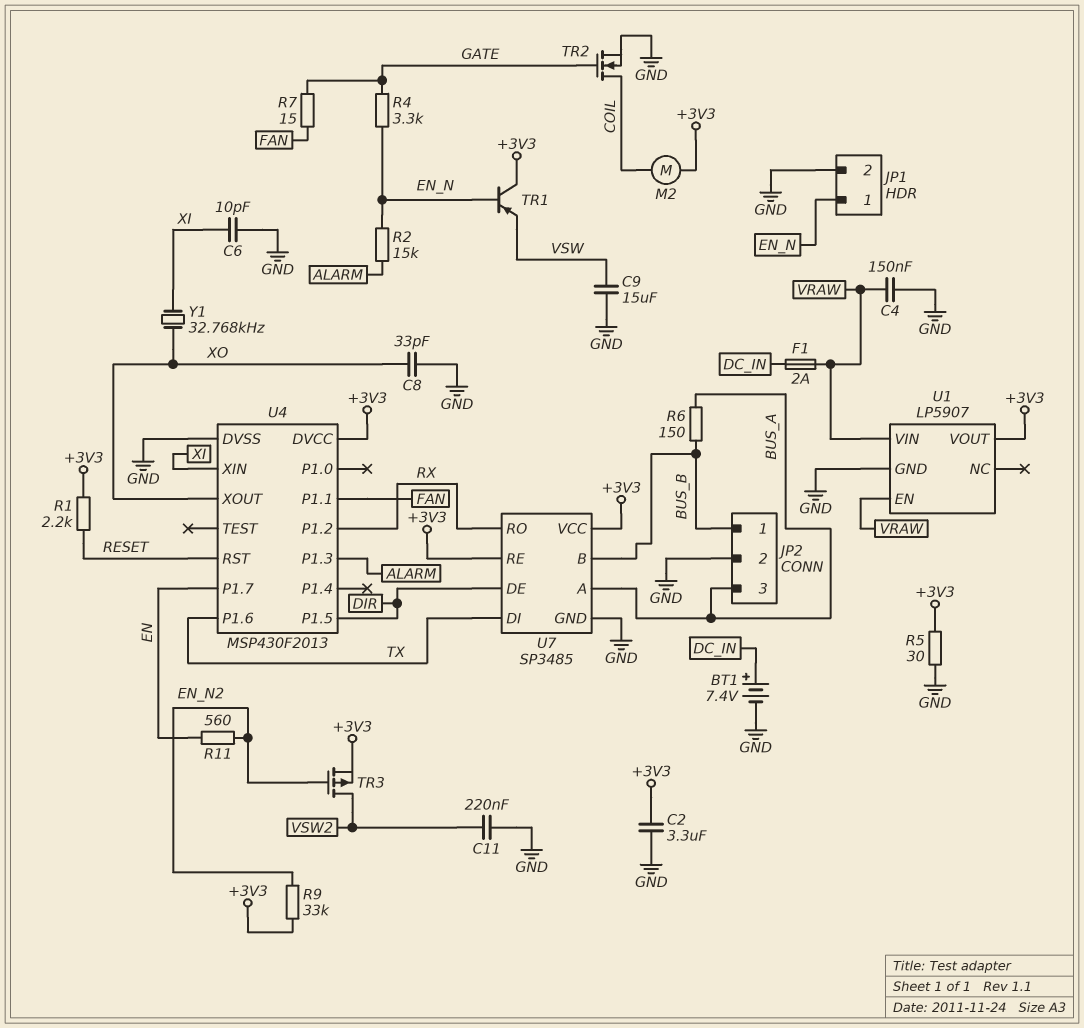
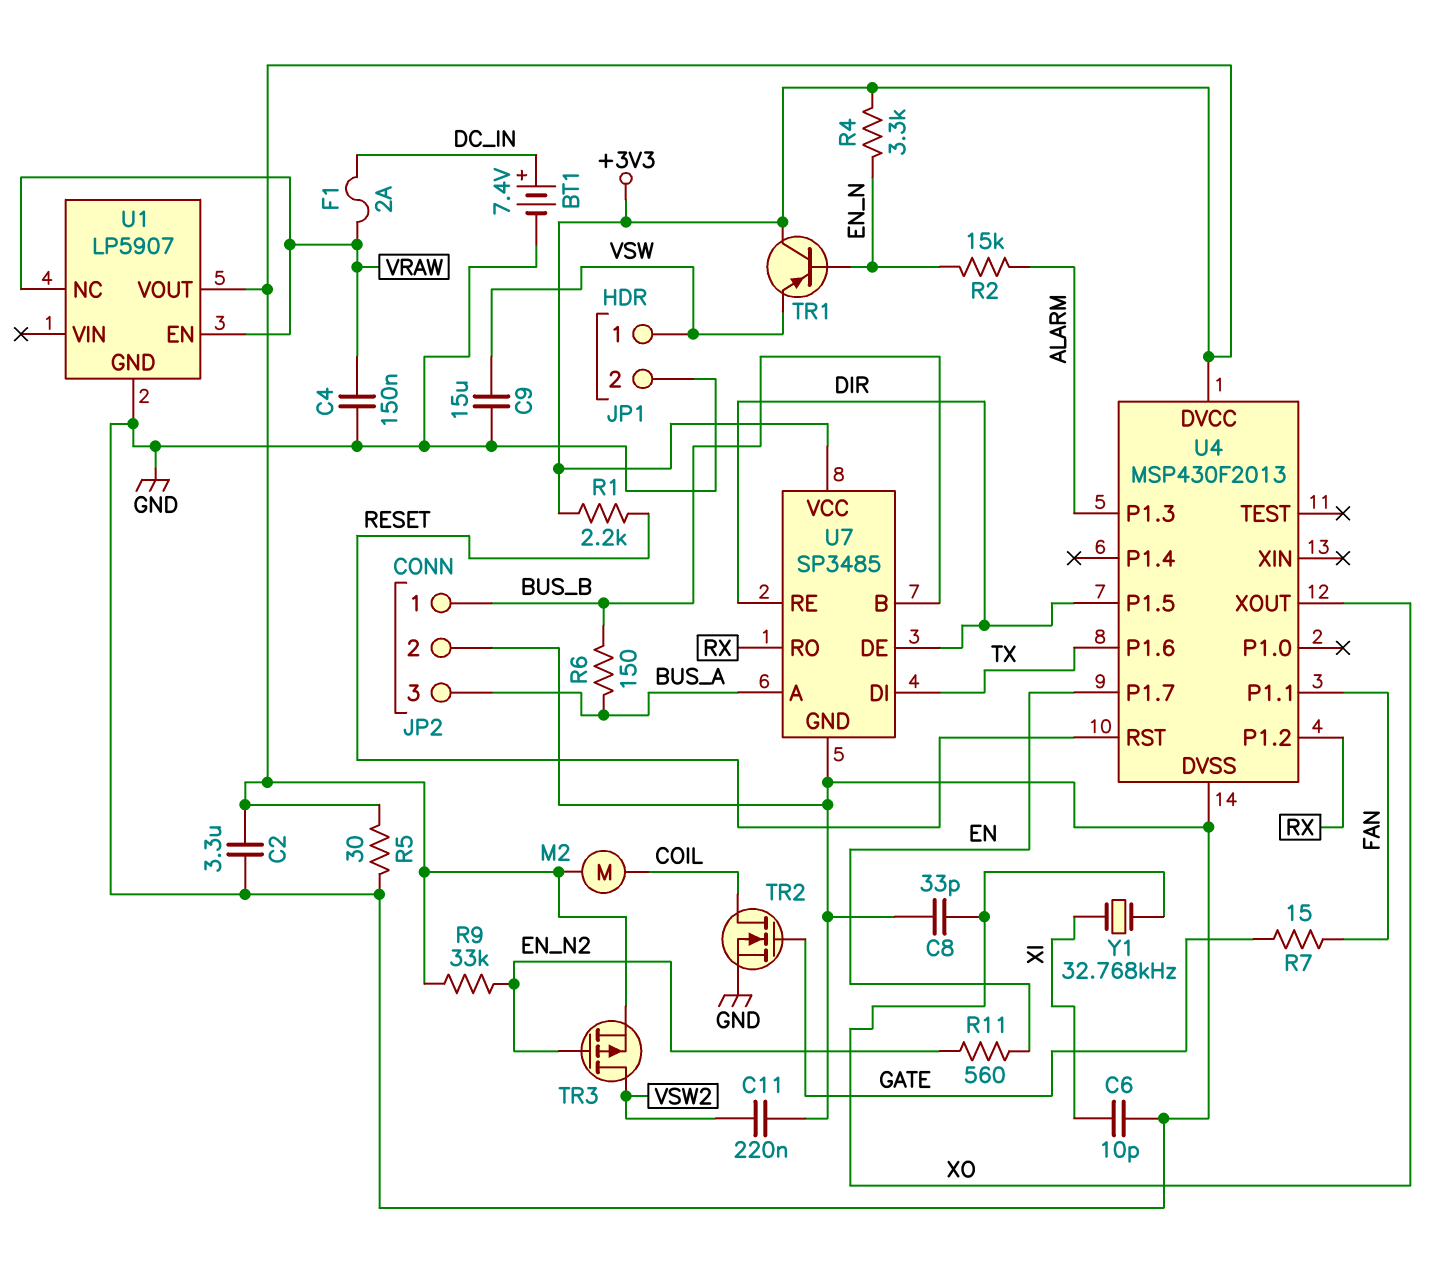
JP1 pin 1: EN_N -> VSW
R4: 3.3k (EN_N, GATE) -> 3.3k (+3V3, EN_N)
U1 pin NC: none -> VRAW
U1 pin VIN: VRAW -> none
U4 pin XIN: XI -> none
U7 pin RE: +3V3 -> DIR

